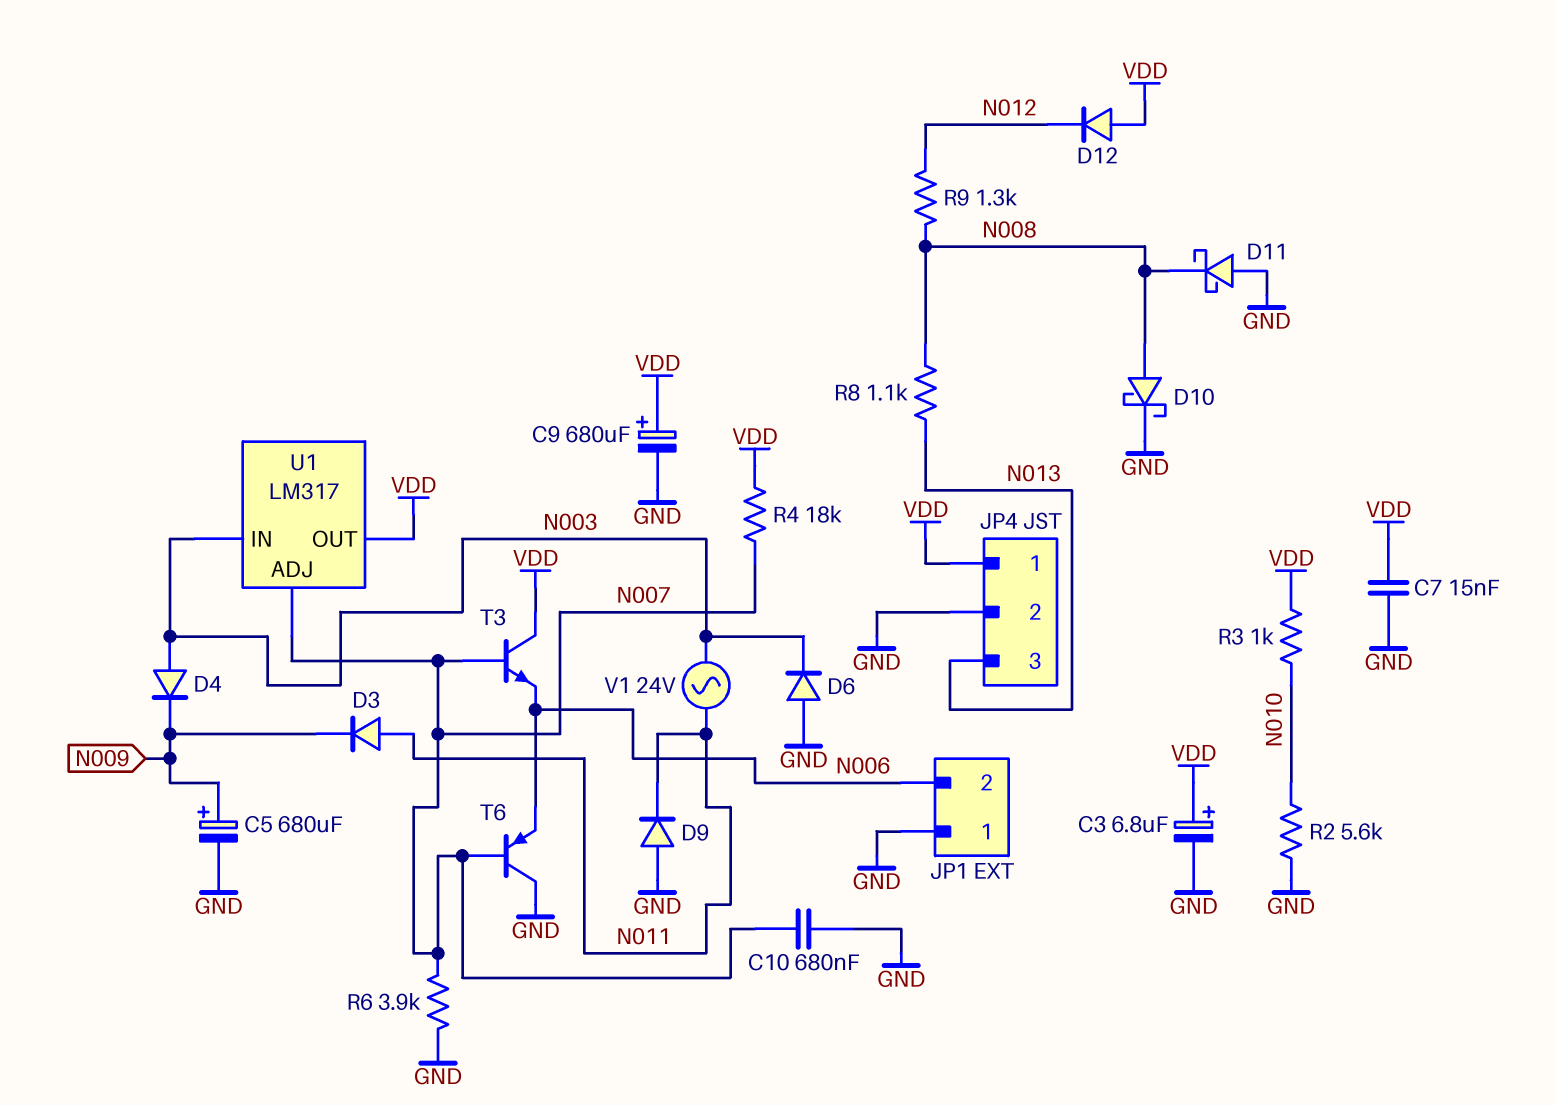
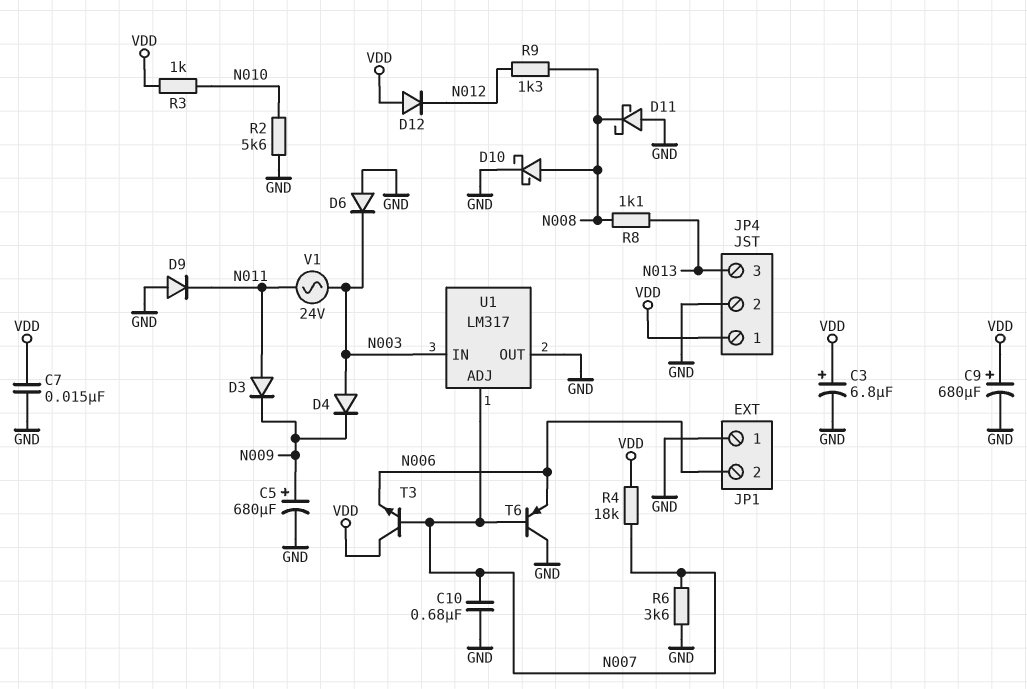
R6: 3.9k (GND, N007) -> 3.6k (GND, N007)
U1 pin OUT: VDD -> GND

